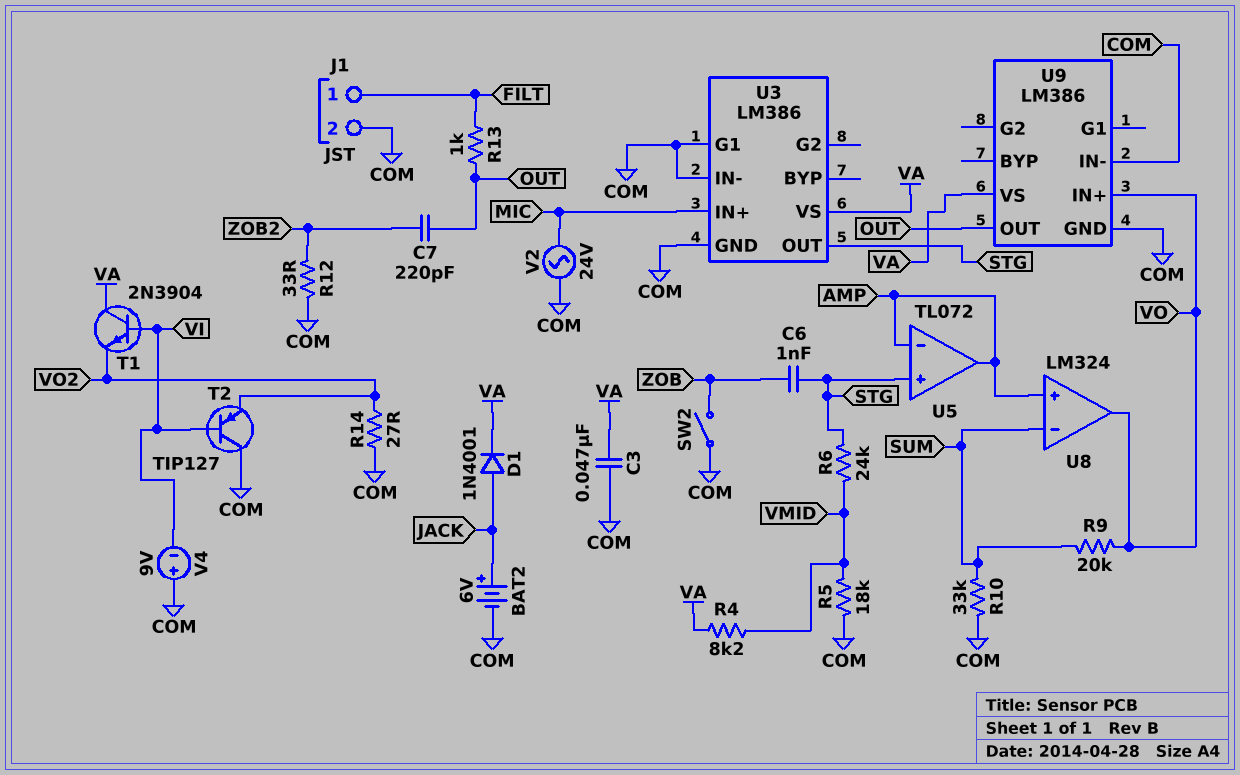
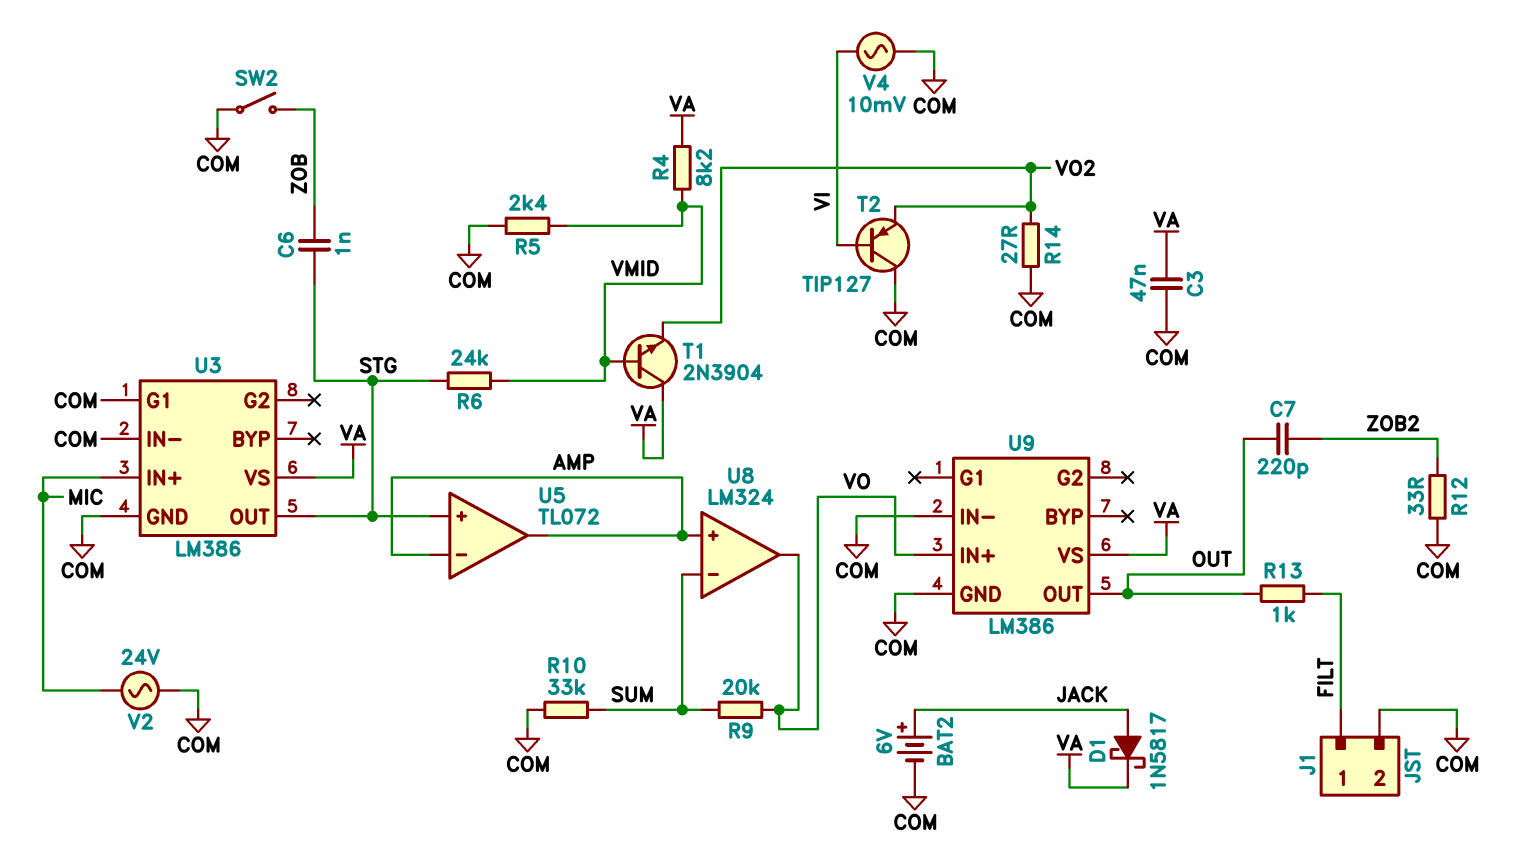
D1: diode 1N4001 (A JACK, K VA) -> schottky 1N5817 (A JACK, K VA)
R5: 18k (COM, VMID) -> 2.4k (COM, VMID)
T1: NPN 2N3904 (B VI, C VA, E VO2) -> NPN 2N3904 (B VMID, C VA, E VO2)
V4: 9V (plus COM, minus VI) -> AC 10mV (COM, VI)

